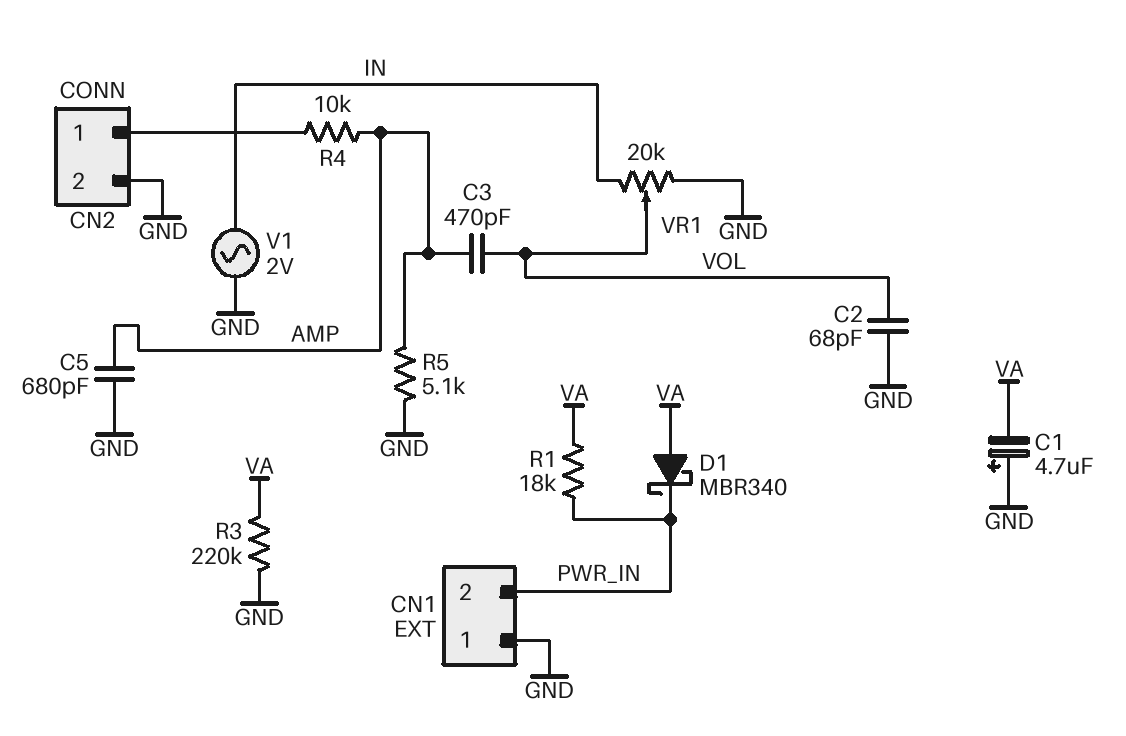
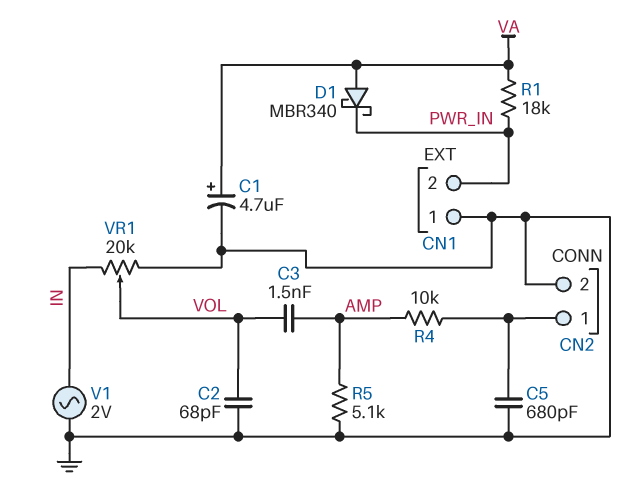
C1: 4.7uF (plus GND, minus VA) -> 4.7uF (plus VA, minus GND)
C3: 470pF (AMP, VOL) -> 1.5nF (AMP, VOL)
C5: 680pF (AMP, GND) -> 680pF (CN2/1, GND)
R3: 220k (GND, VA) -> none

